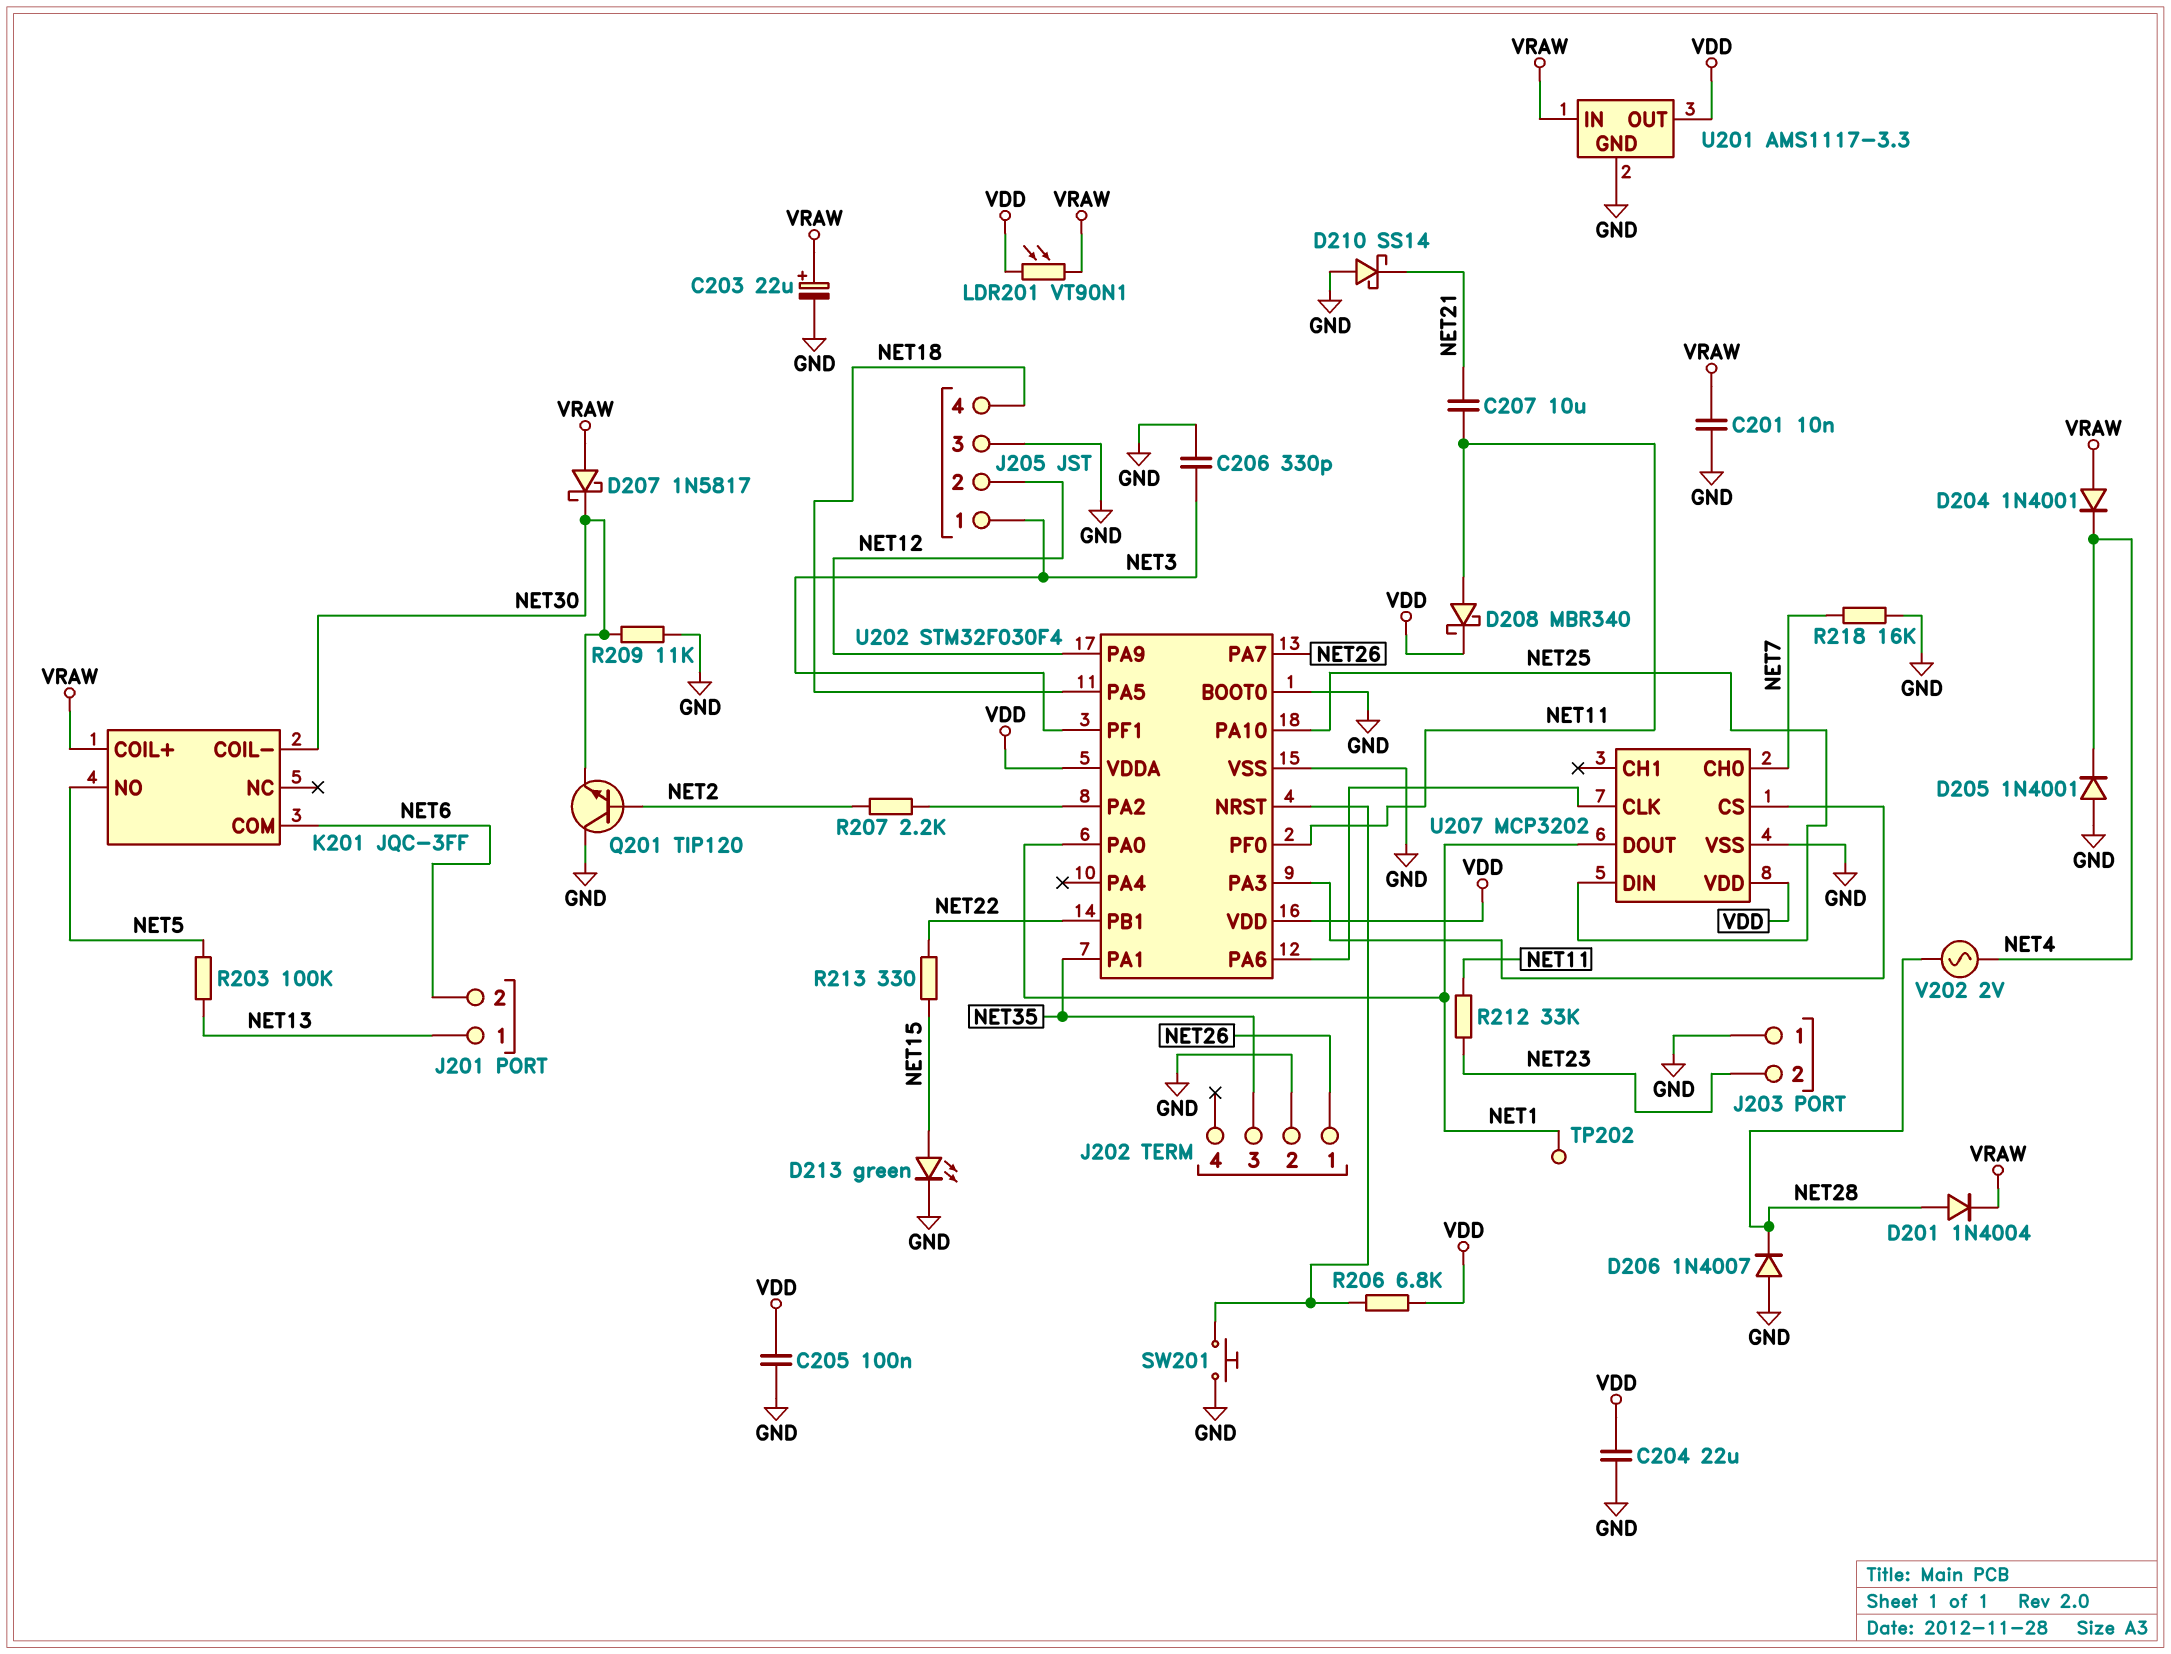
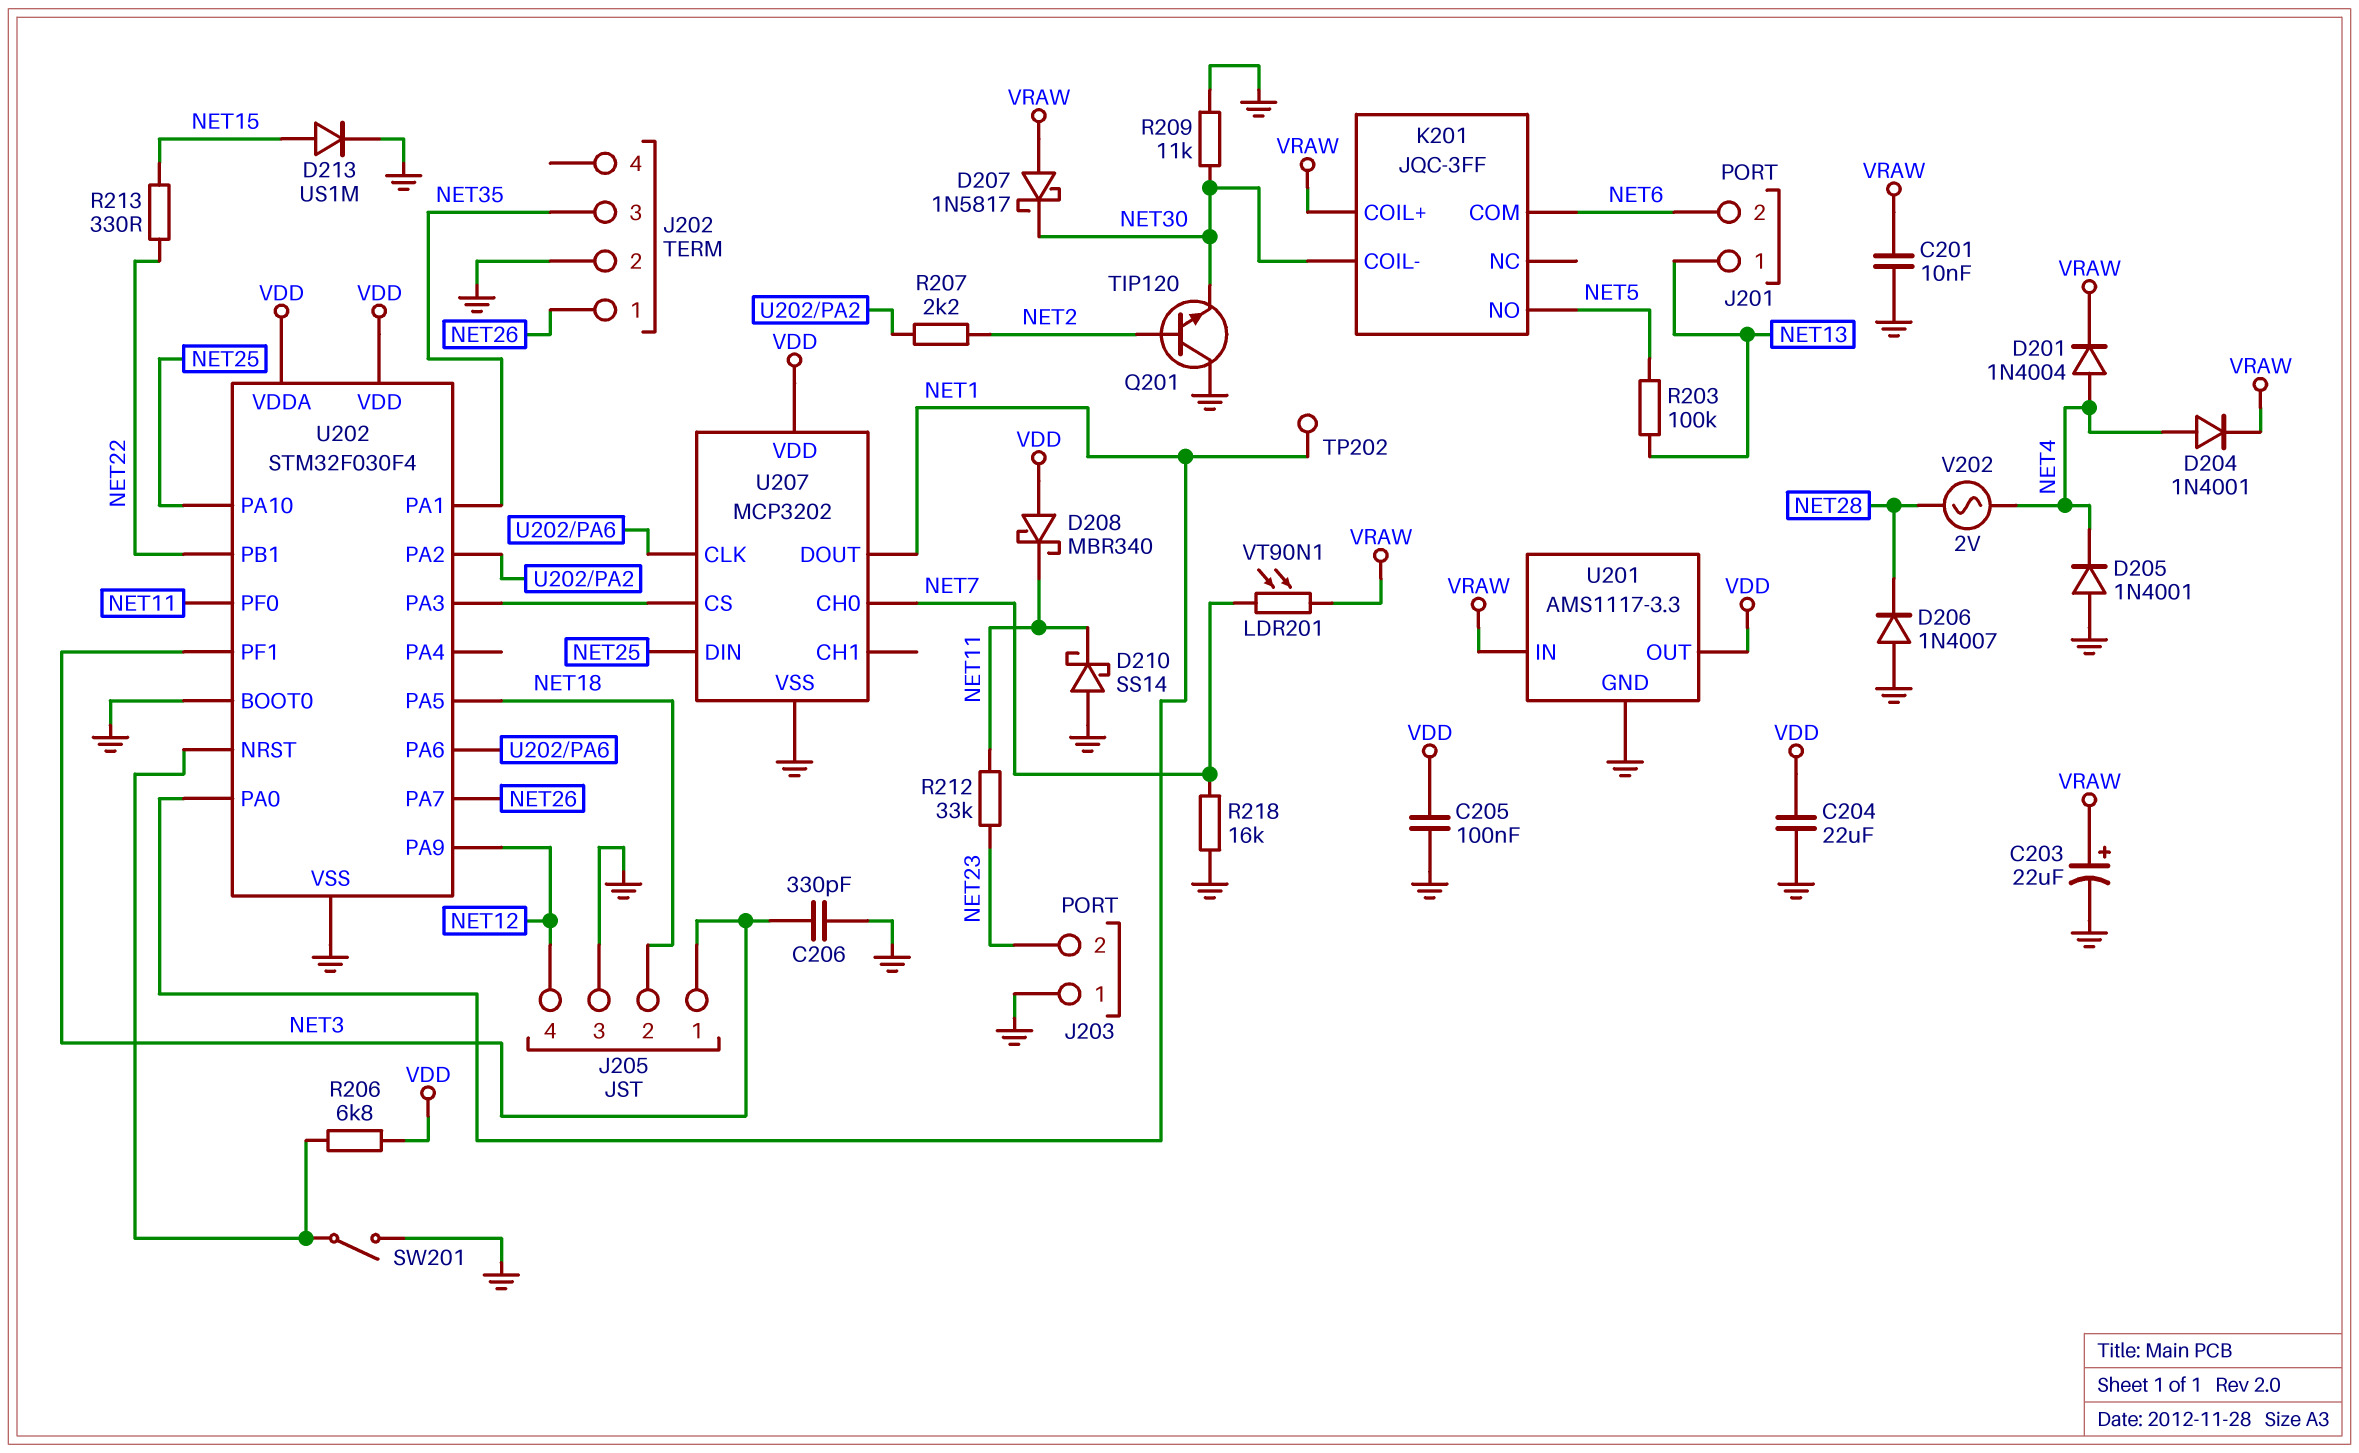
C207: 10uF (NET11, NET21) -> none
D201: diode 1N4004 (A NET28, K VRAW) -> diode 1N4004 (A NET4, K VRAW)
D204: diode 1N4001 (A VRAW, K NET4) -> diode 1N4001 (A NET4, K VRAW)
D208: schottky MBR340 (A NET11, K VDD) -> schottky MBR340 (A VDD, K NET11)
D210: schottky SS14 (A GND, K NET21) -> schottky SS14 (A GND, K NET11)
D213: LED green (A NET15, K GND) -> diode US1M (A NET15, K GND)
J205 pin 2: NET12 -> NET18
J205 pin 4: NET18 -> NET12
LDR201: VT90N1 (VDD, VRAW) -> VT90N1 (NET7, VRAW)
SW201: button (GND, U202/NRST) -> switch (GND, U202/NRST)

